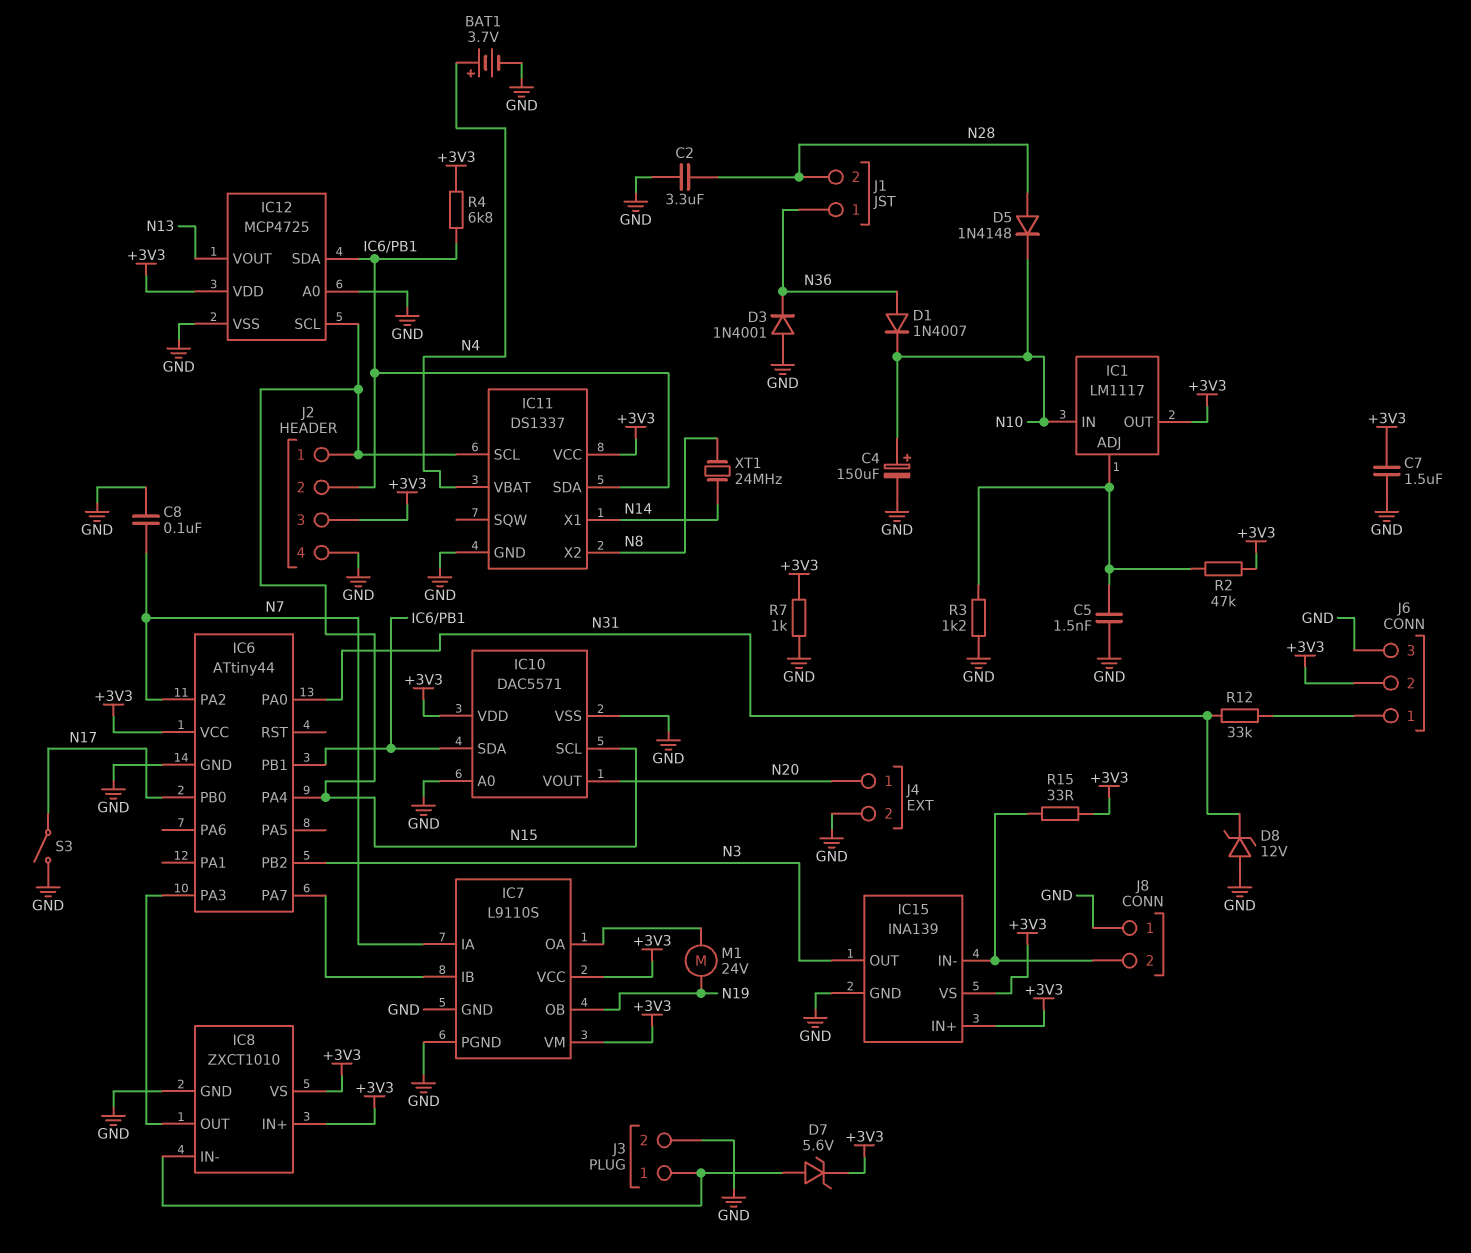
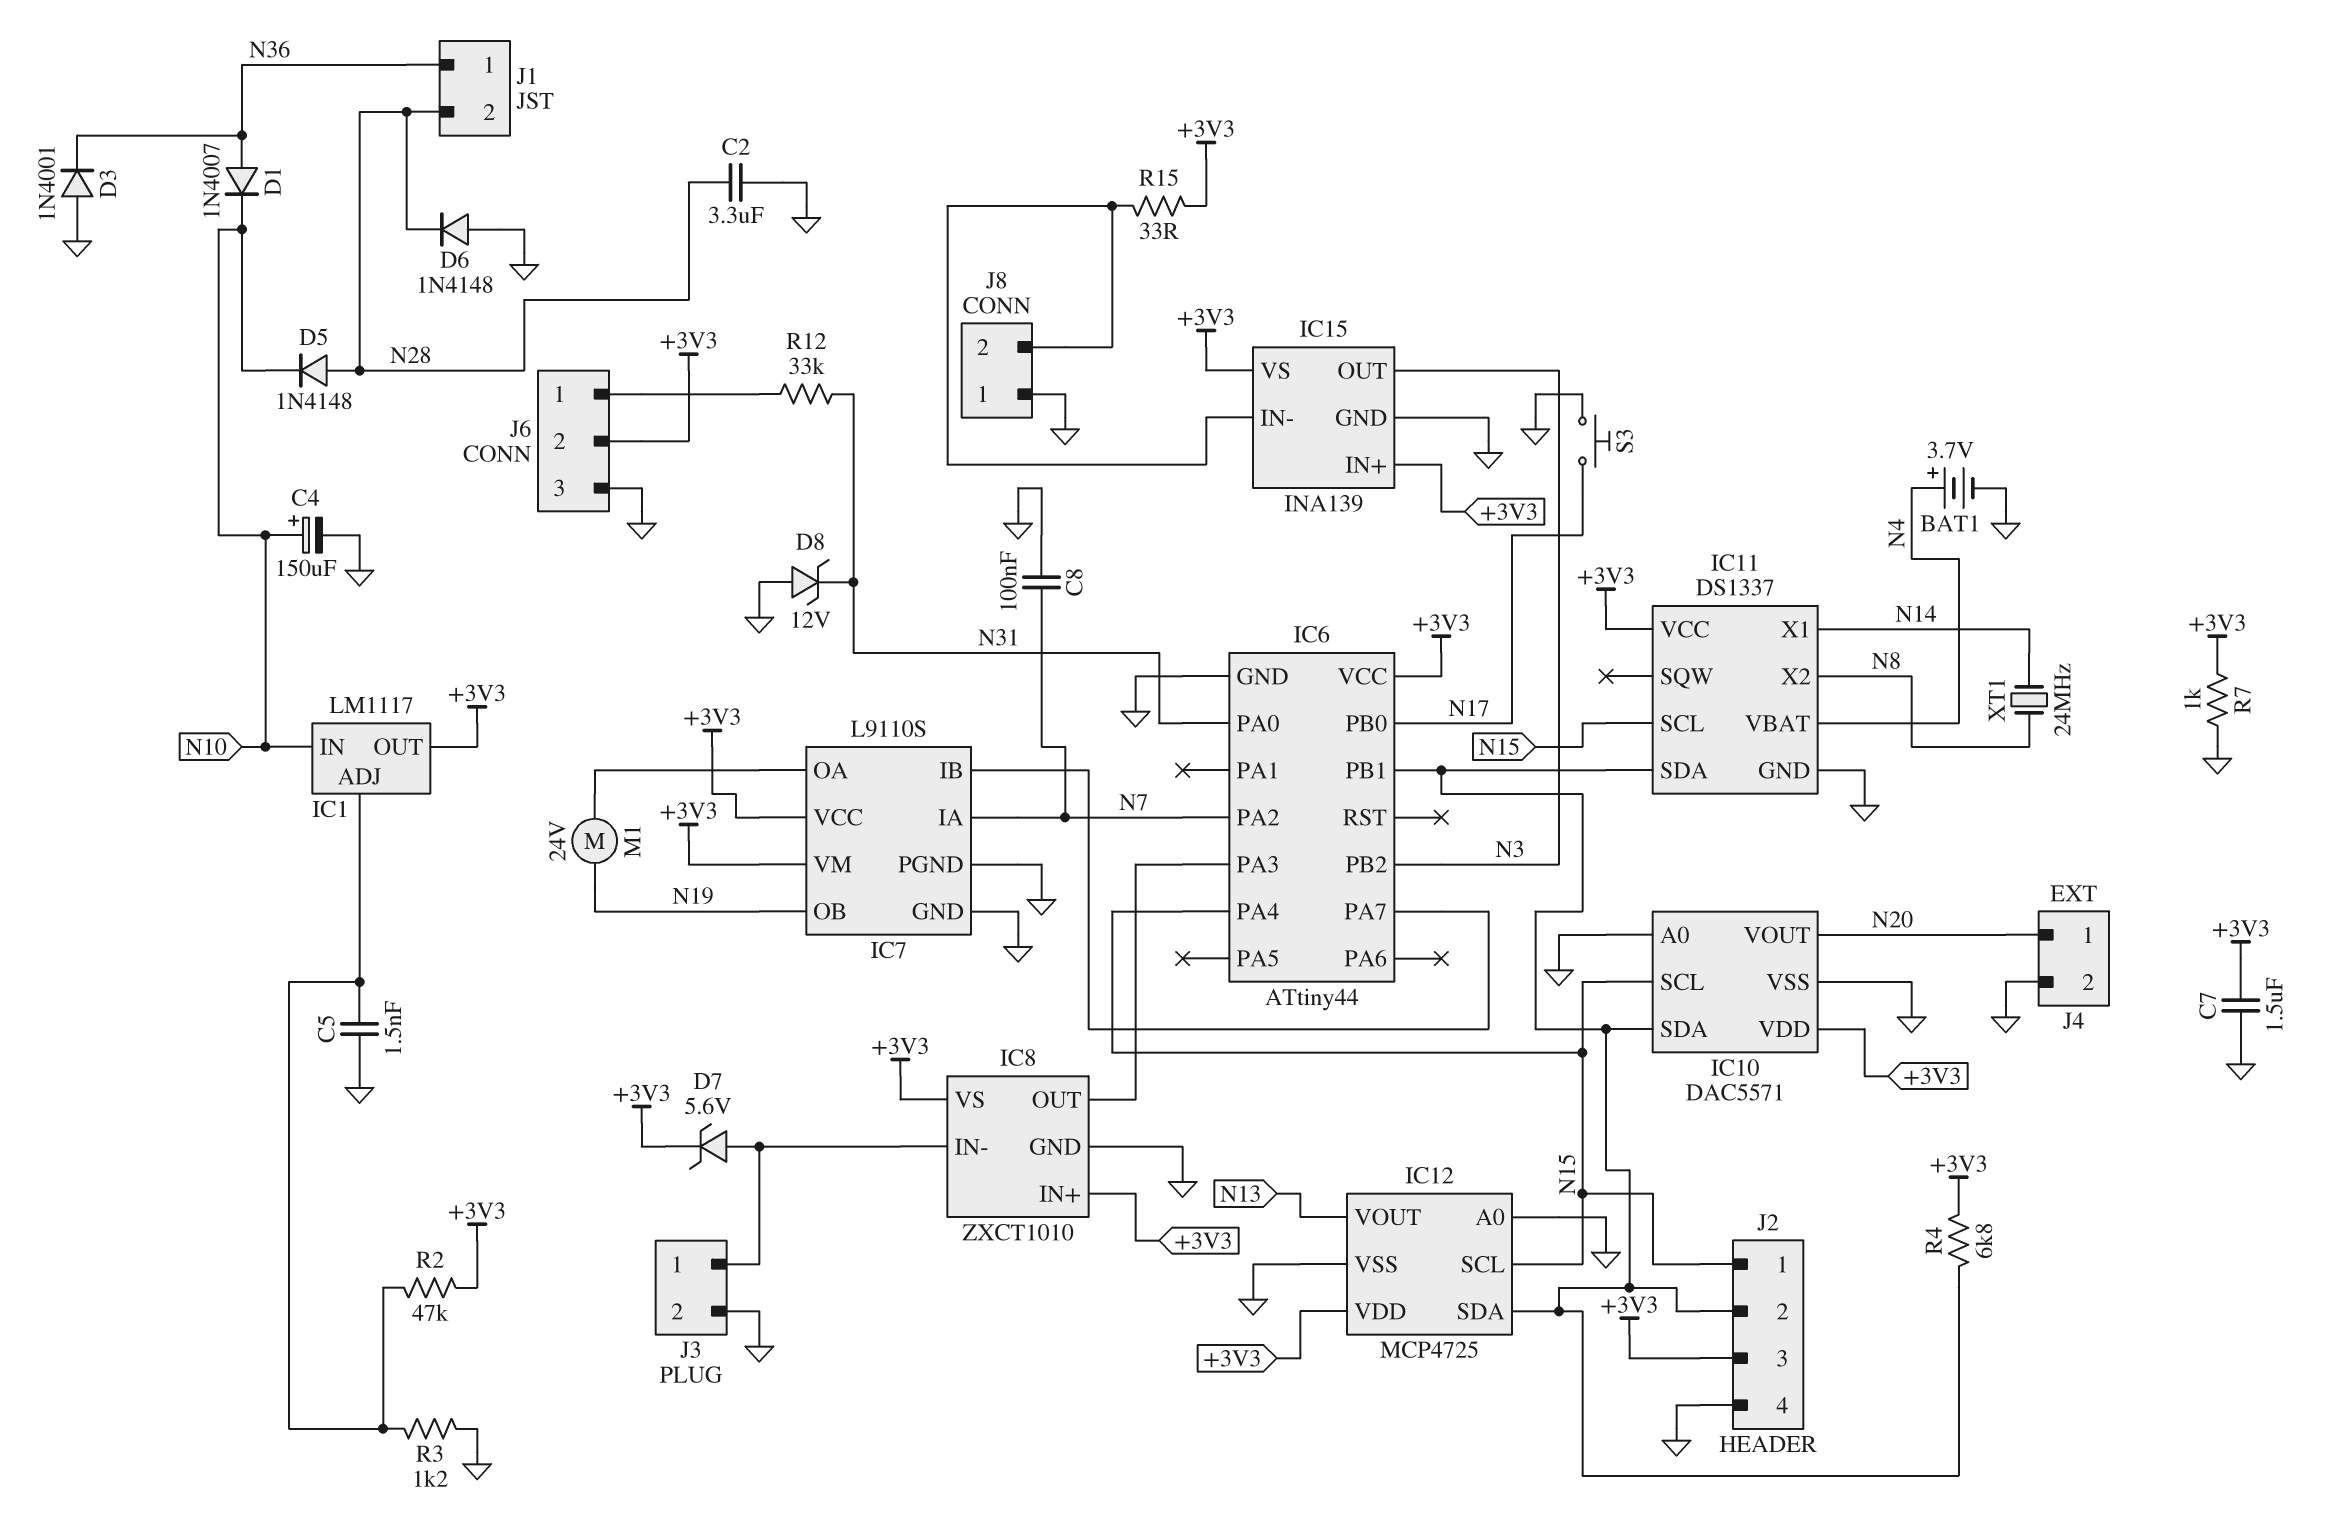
D6: none -> diode 1N4148 (A GND, K N28)
S3: switch (GND, N17) -> button (GND, N17)

